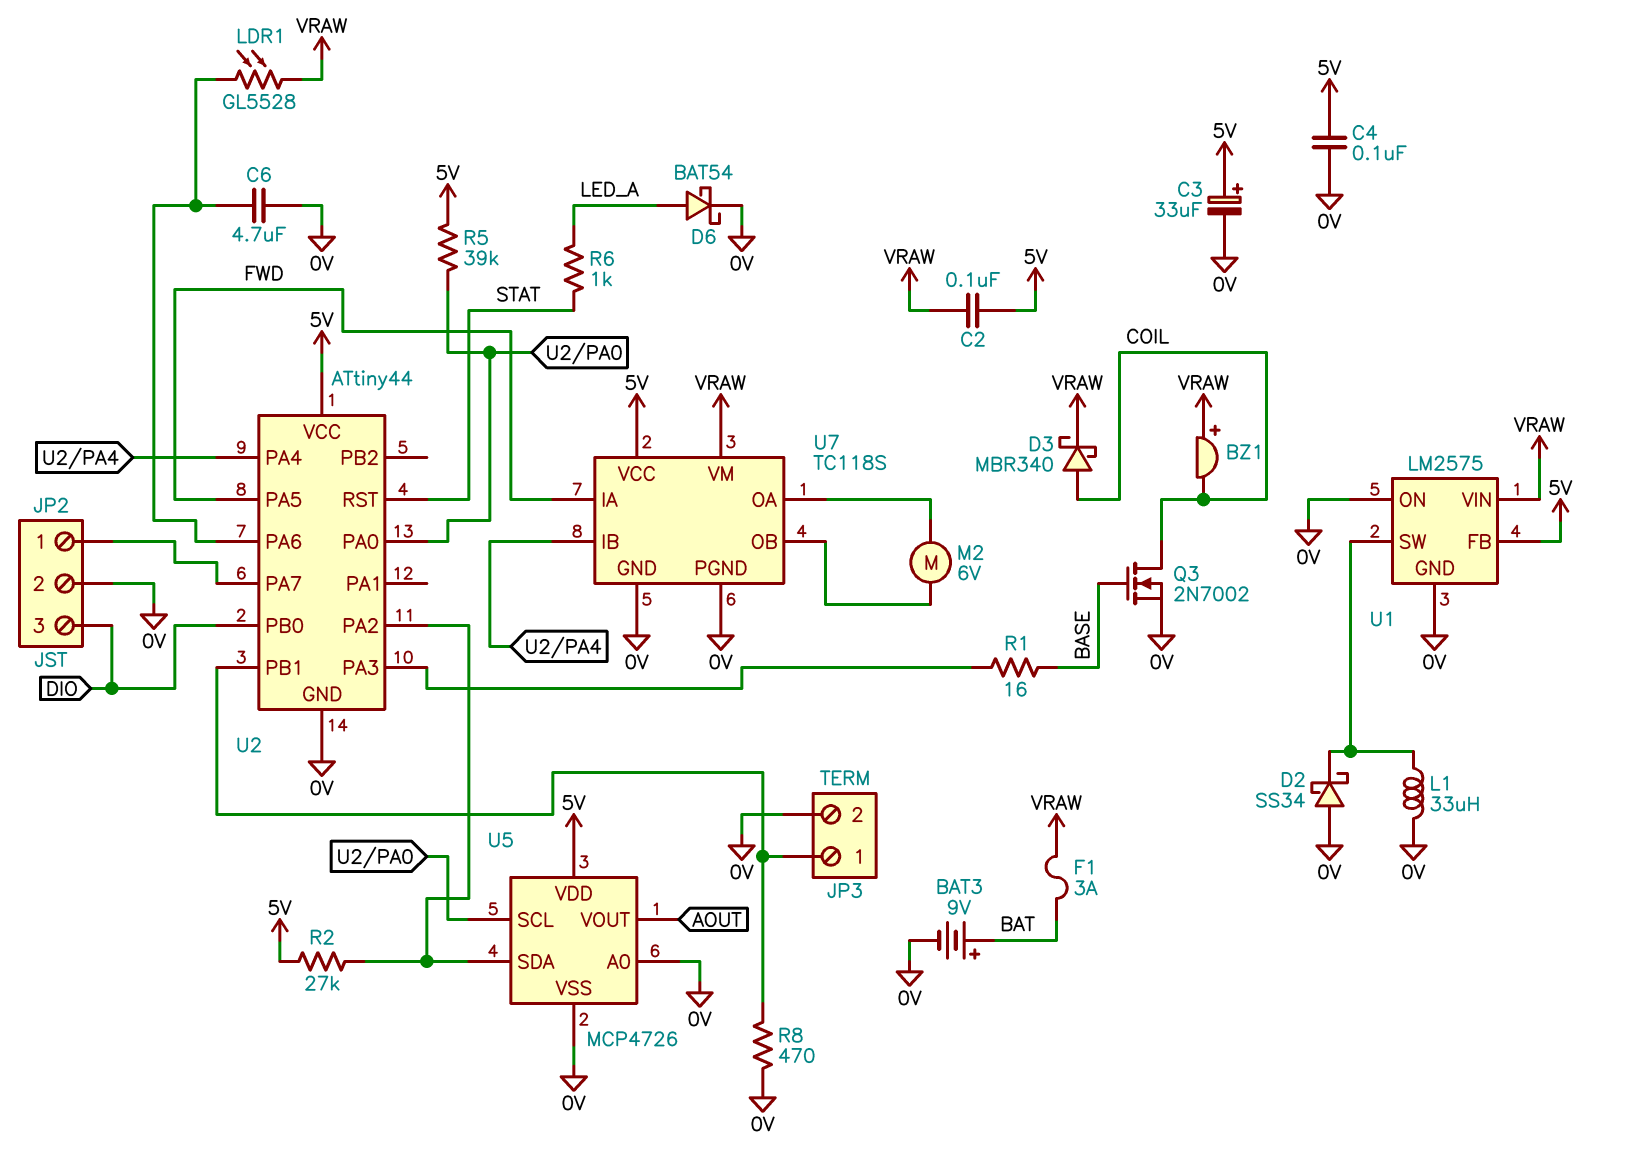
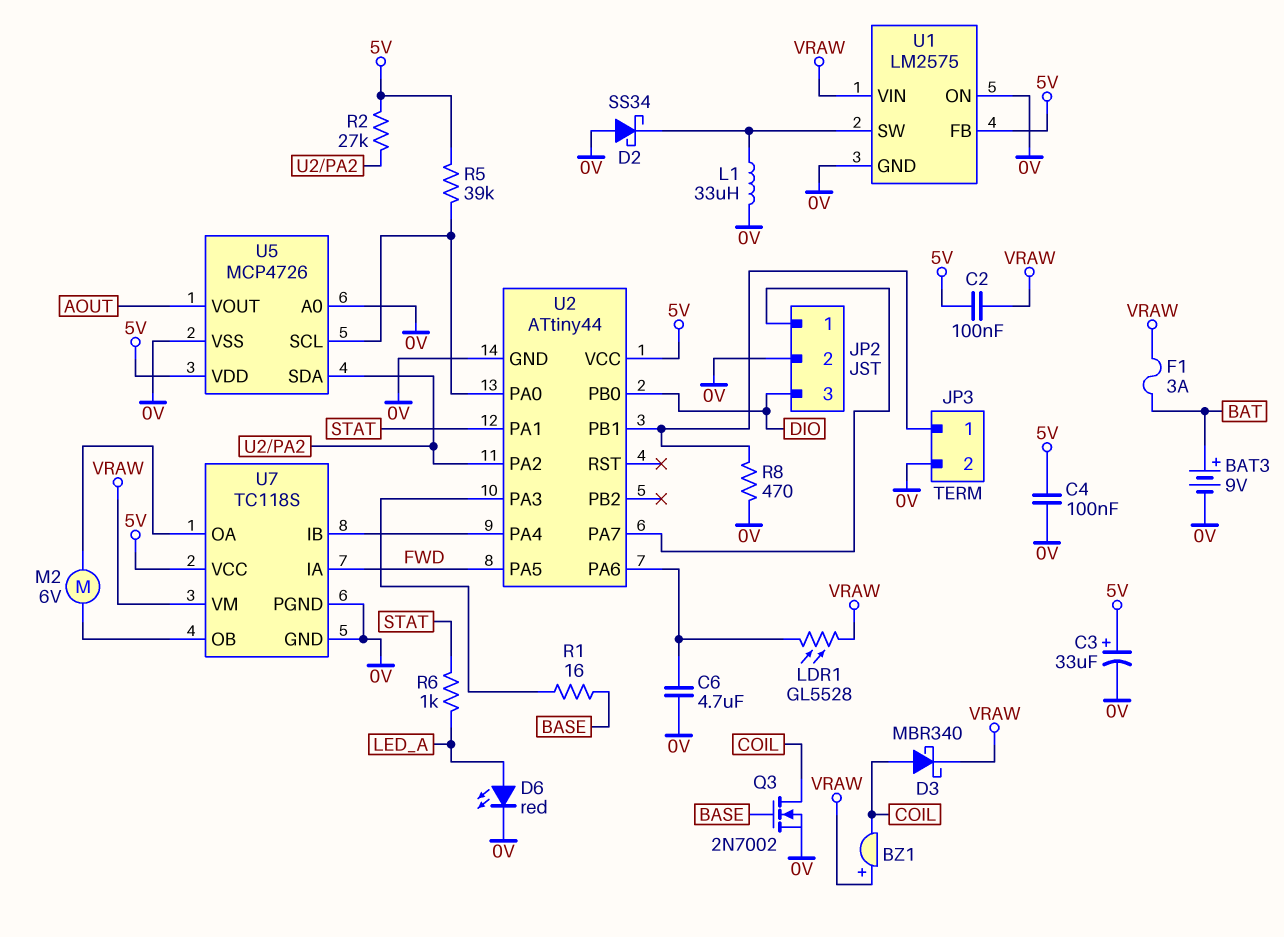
D6: schottky BAT54 (A LED_A, K 0V) -> LED red (A LED_A, K 0V)
U2 pin PA1: none -> STAT
U2 pin RST: STAT -> none

